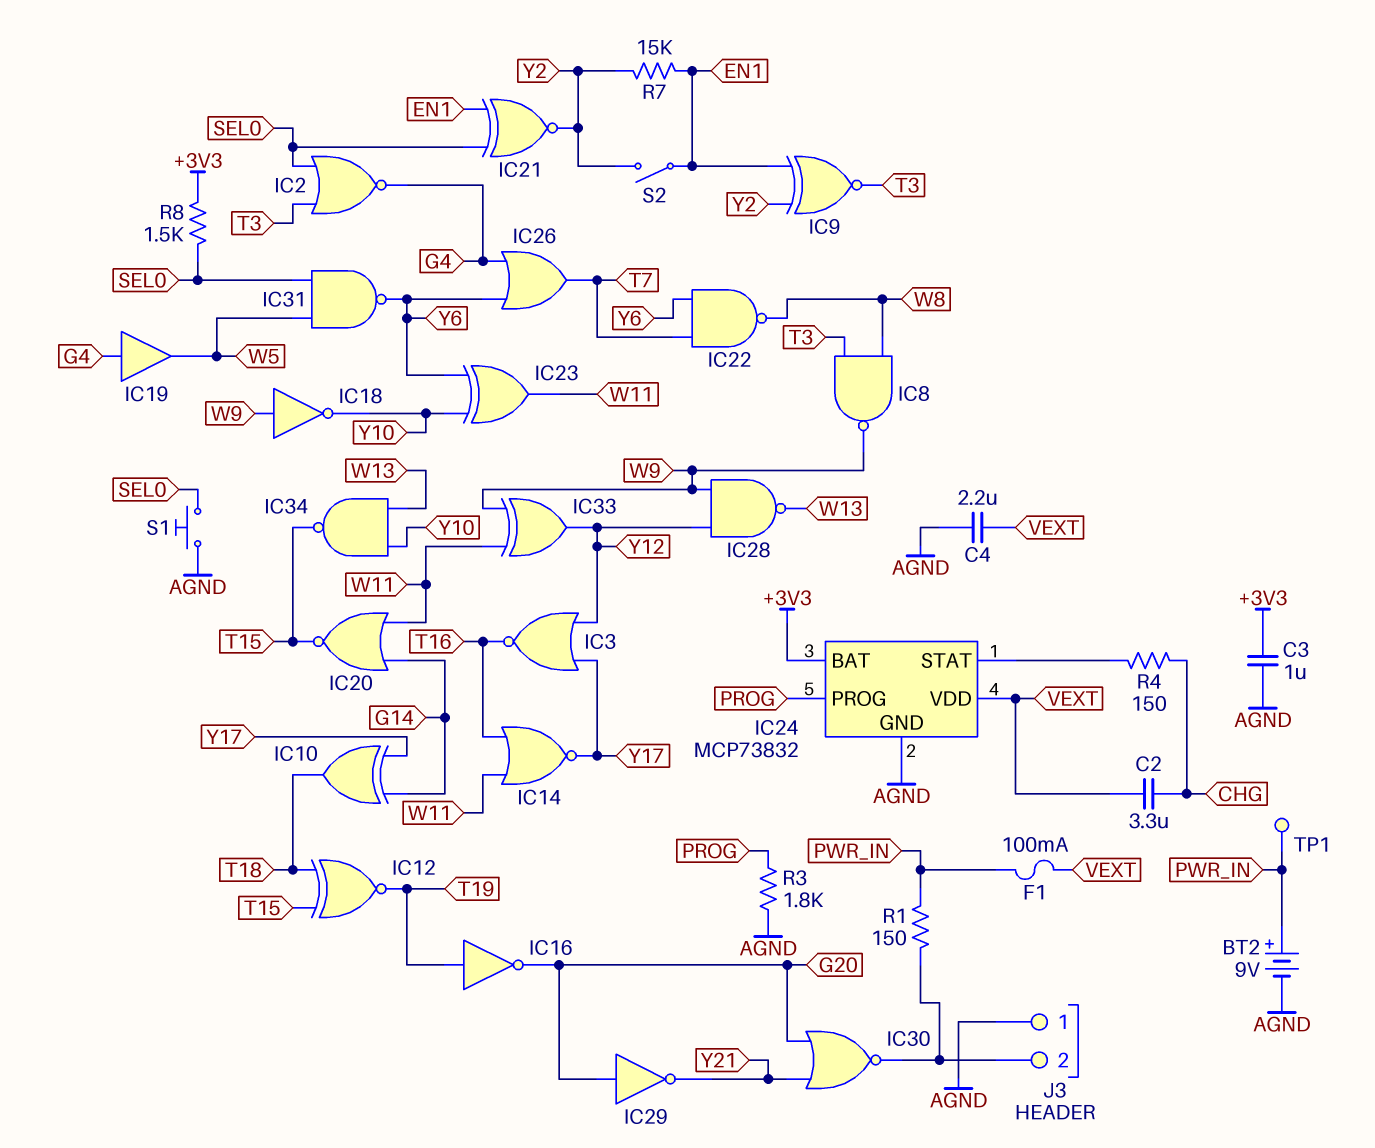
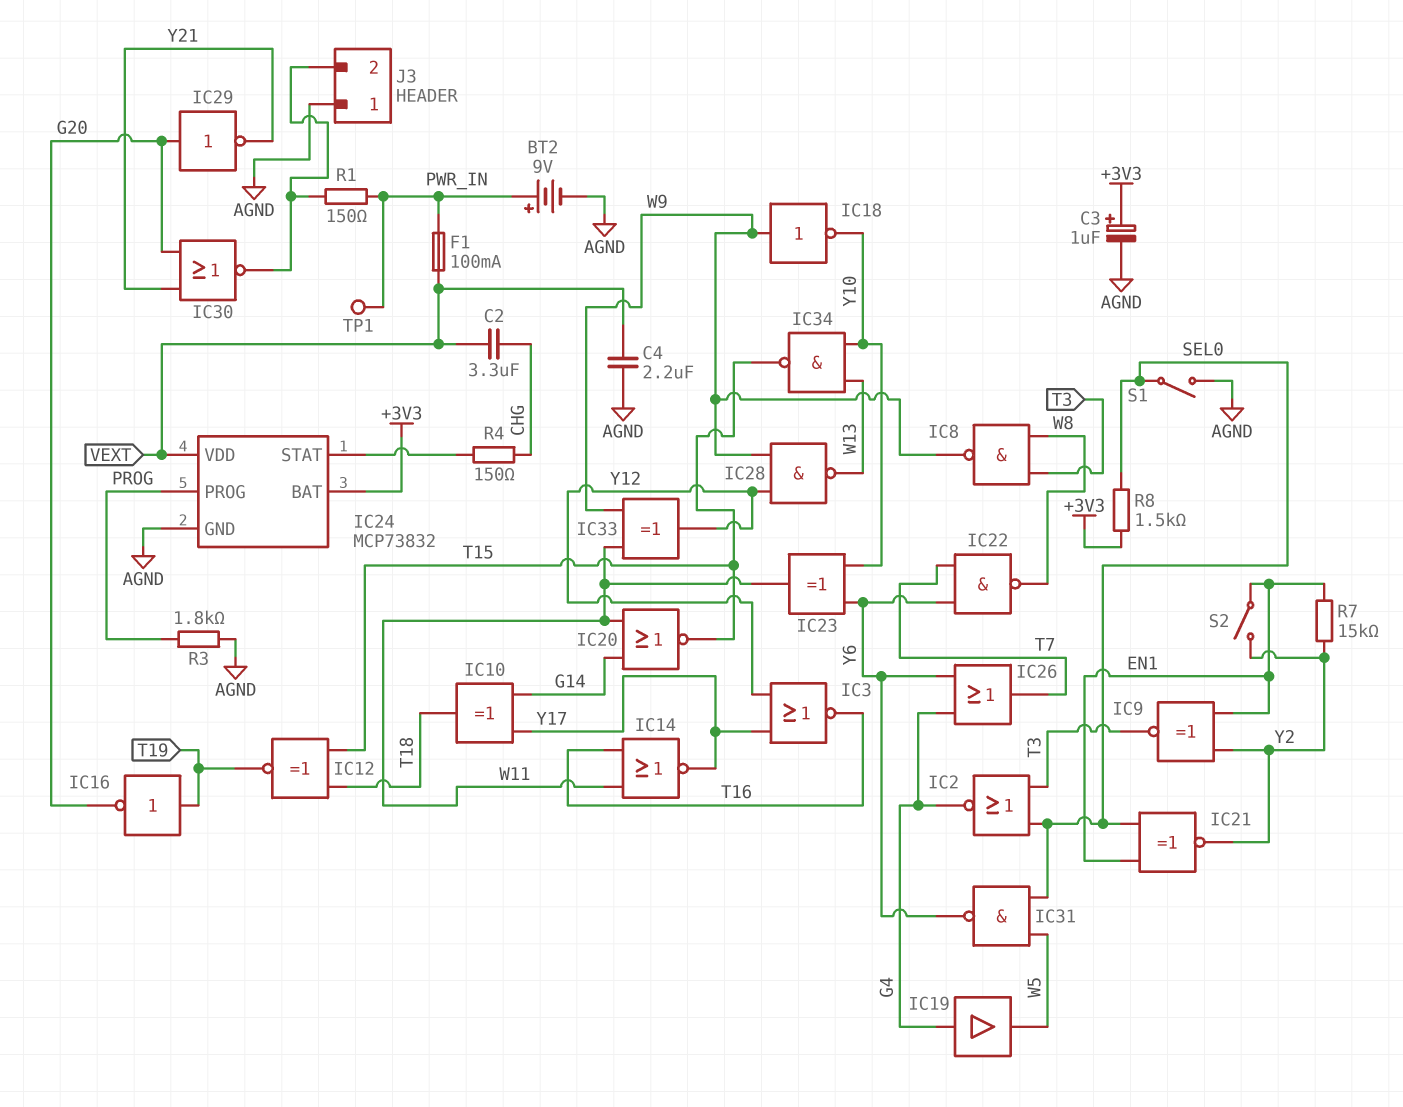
C3: 1uF (+3V3, AGND) -> 1uF (plus +3V3, minus AGND)
S1: button (AGND, SEL0) -> switch (AGND, SEL0)

